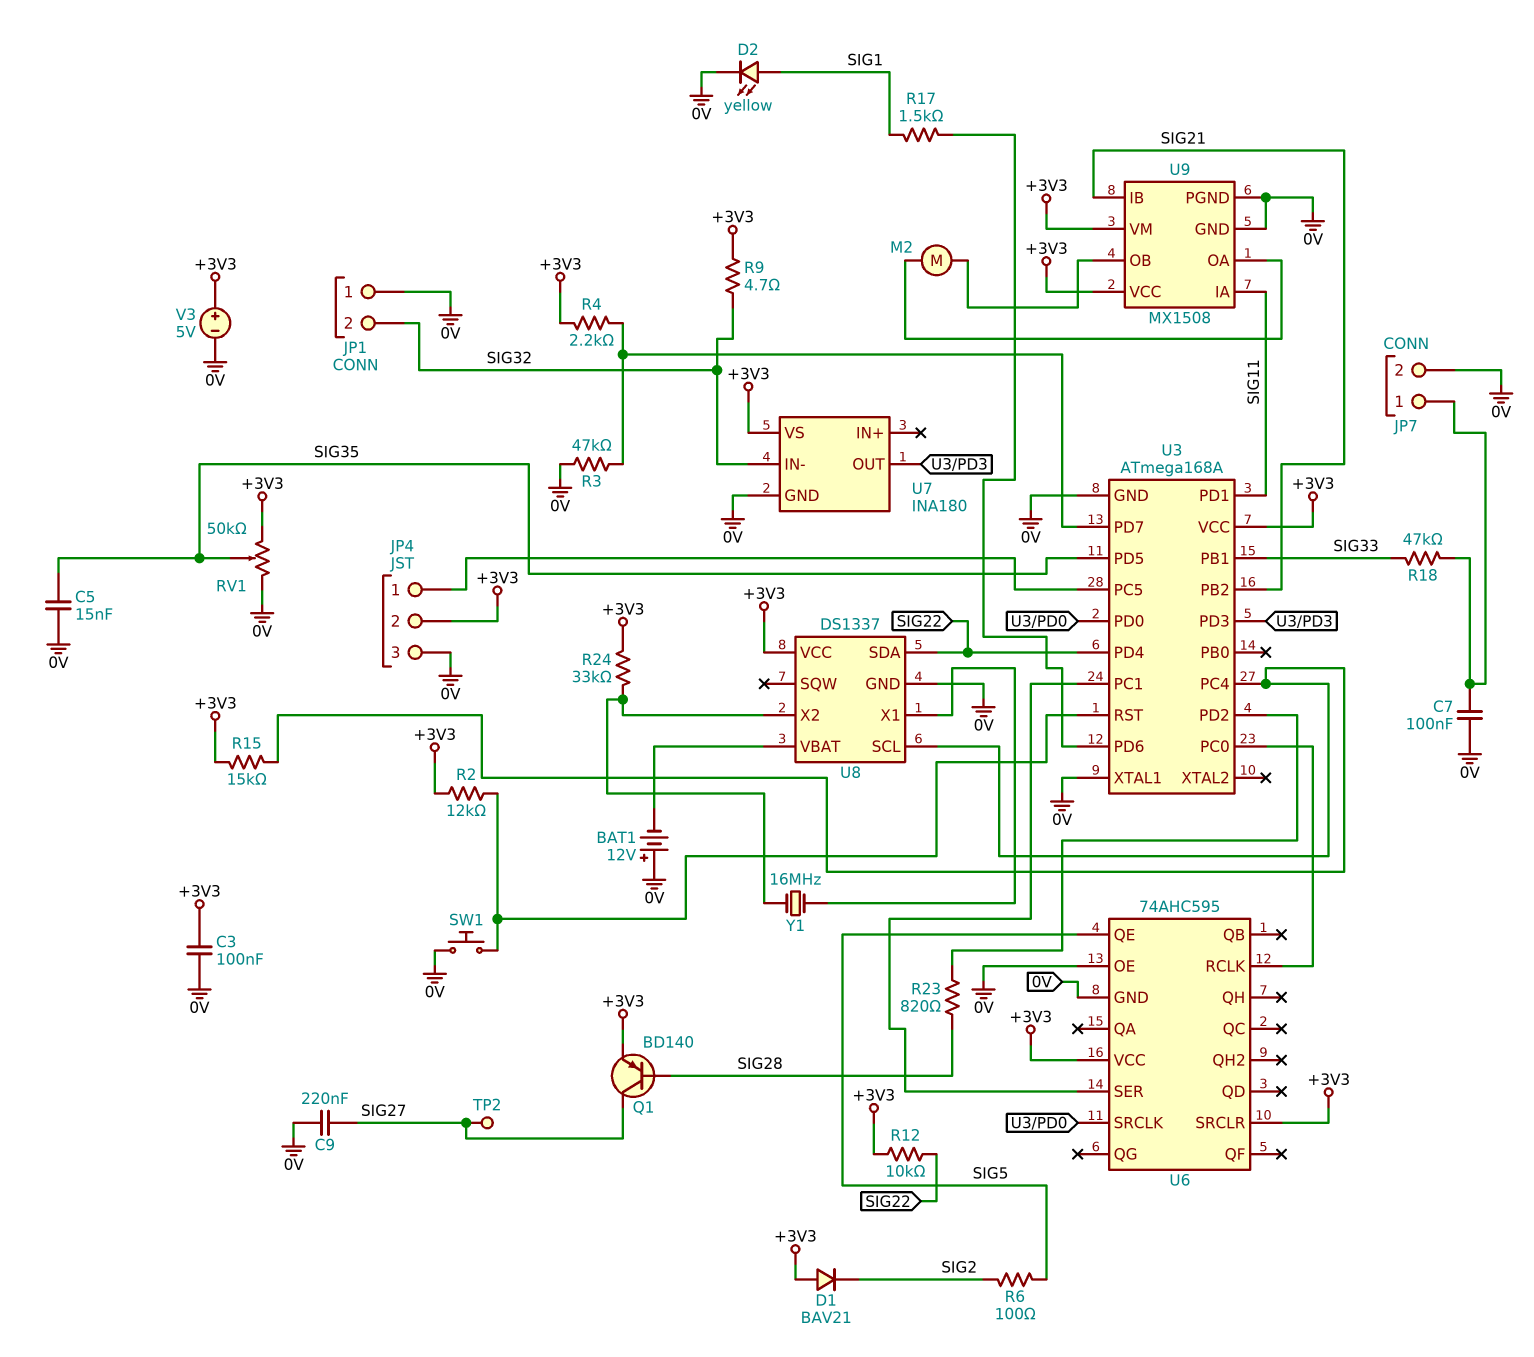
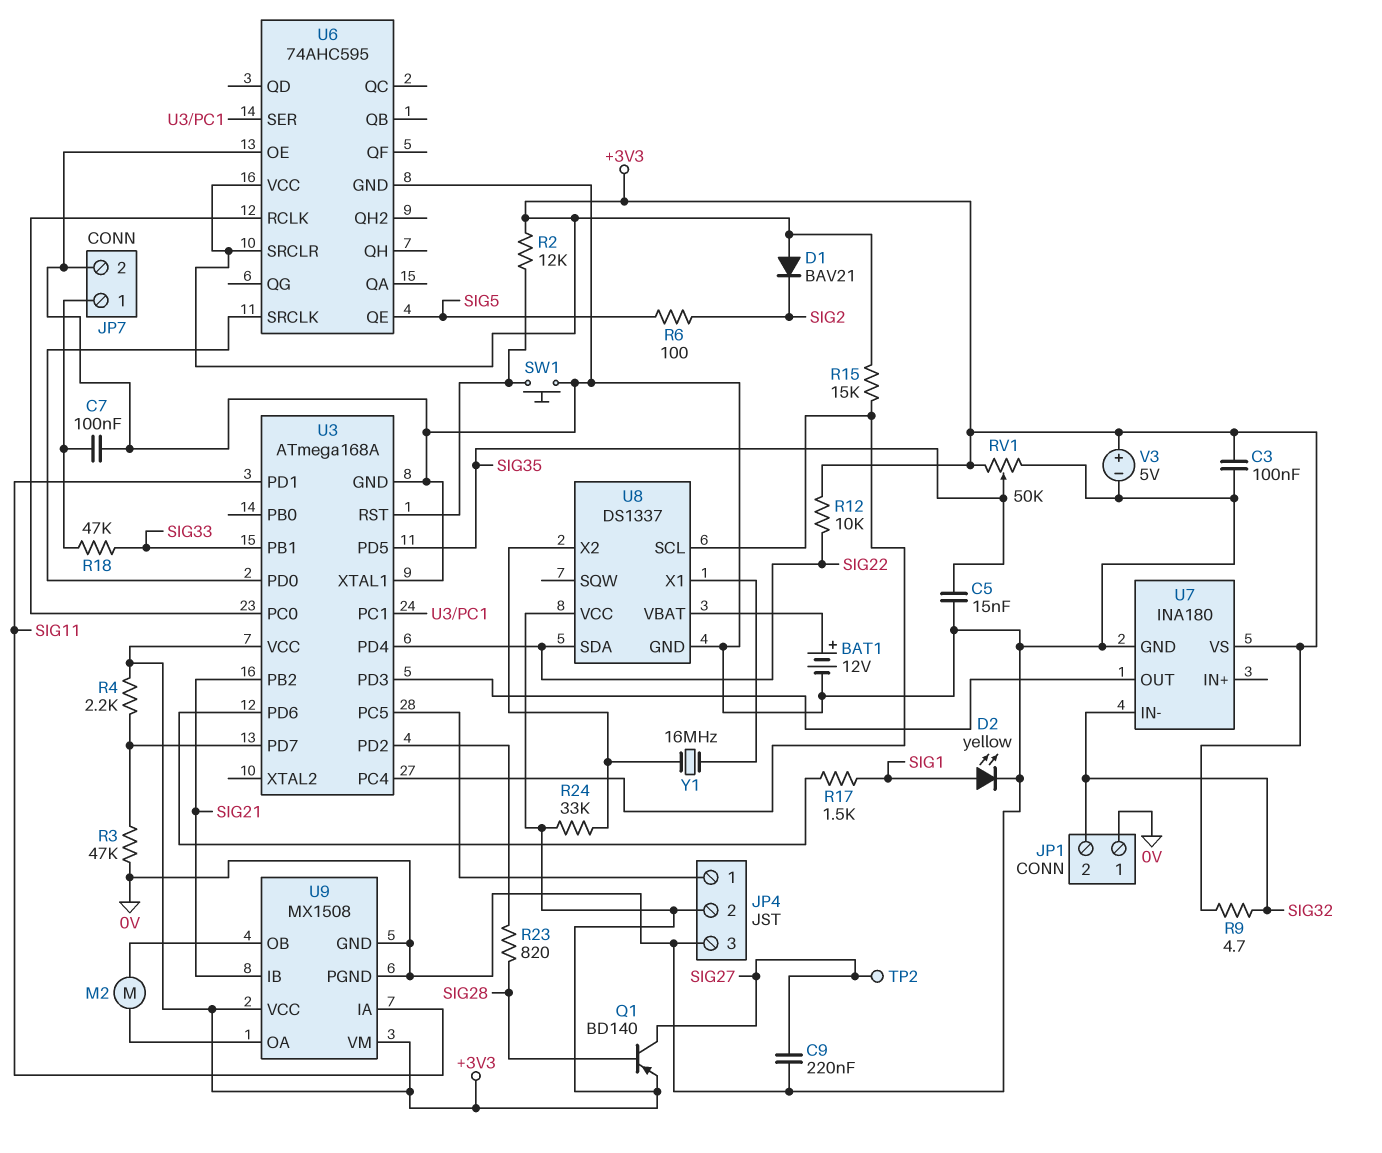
BAT1: 12V (plus 0V, minus U8/VBAT) -> 12V (plus U8/VBAT, minus 0V)

